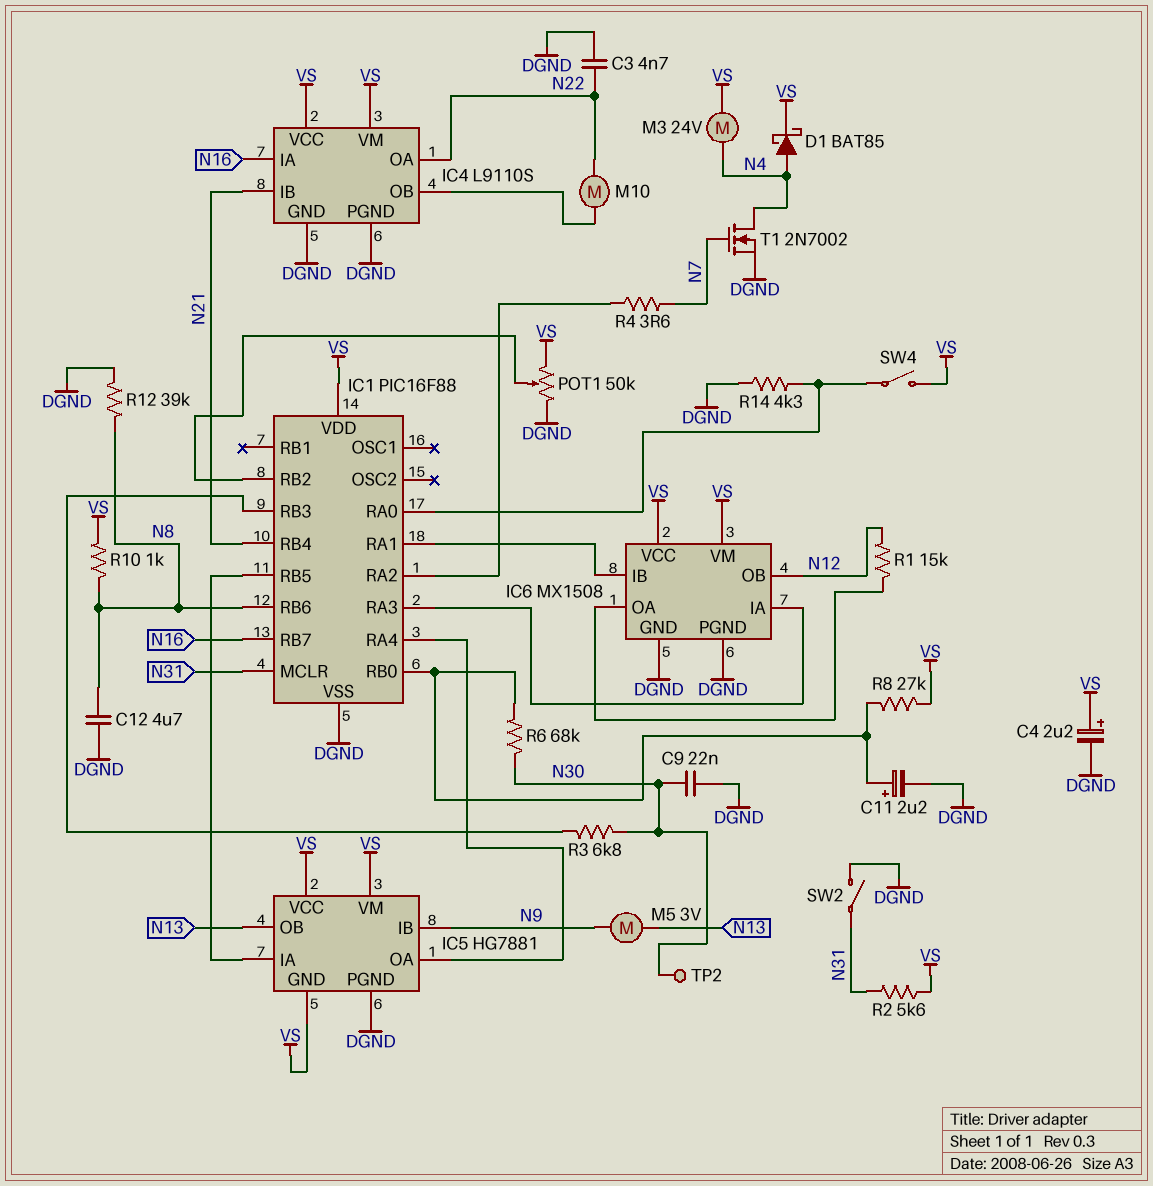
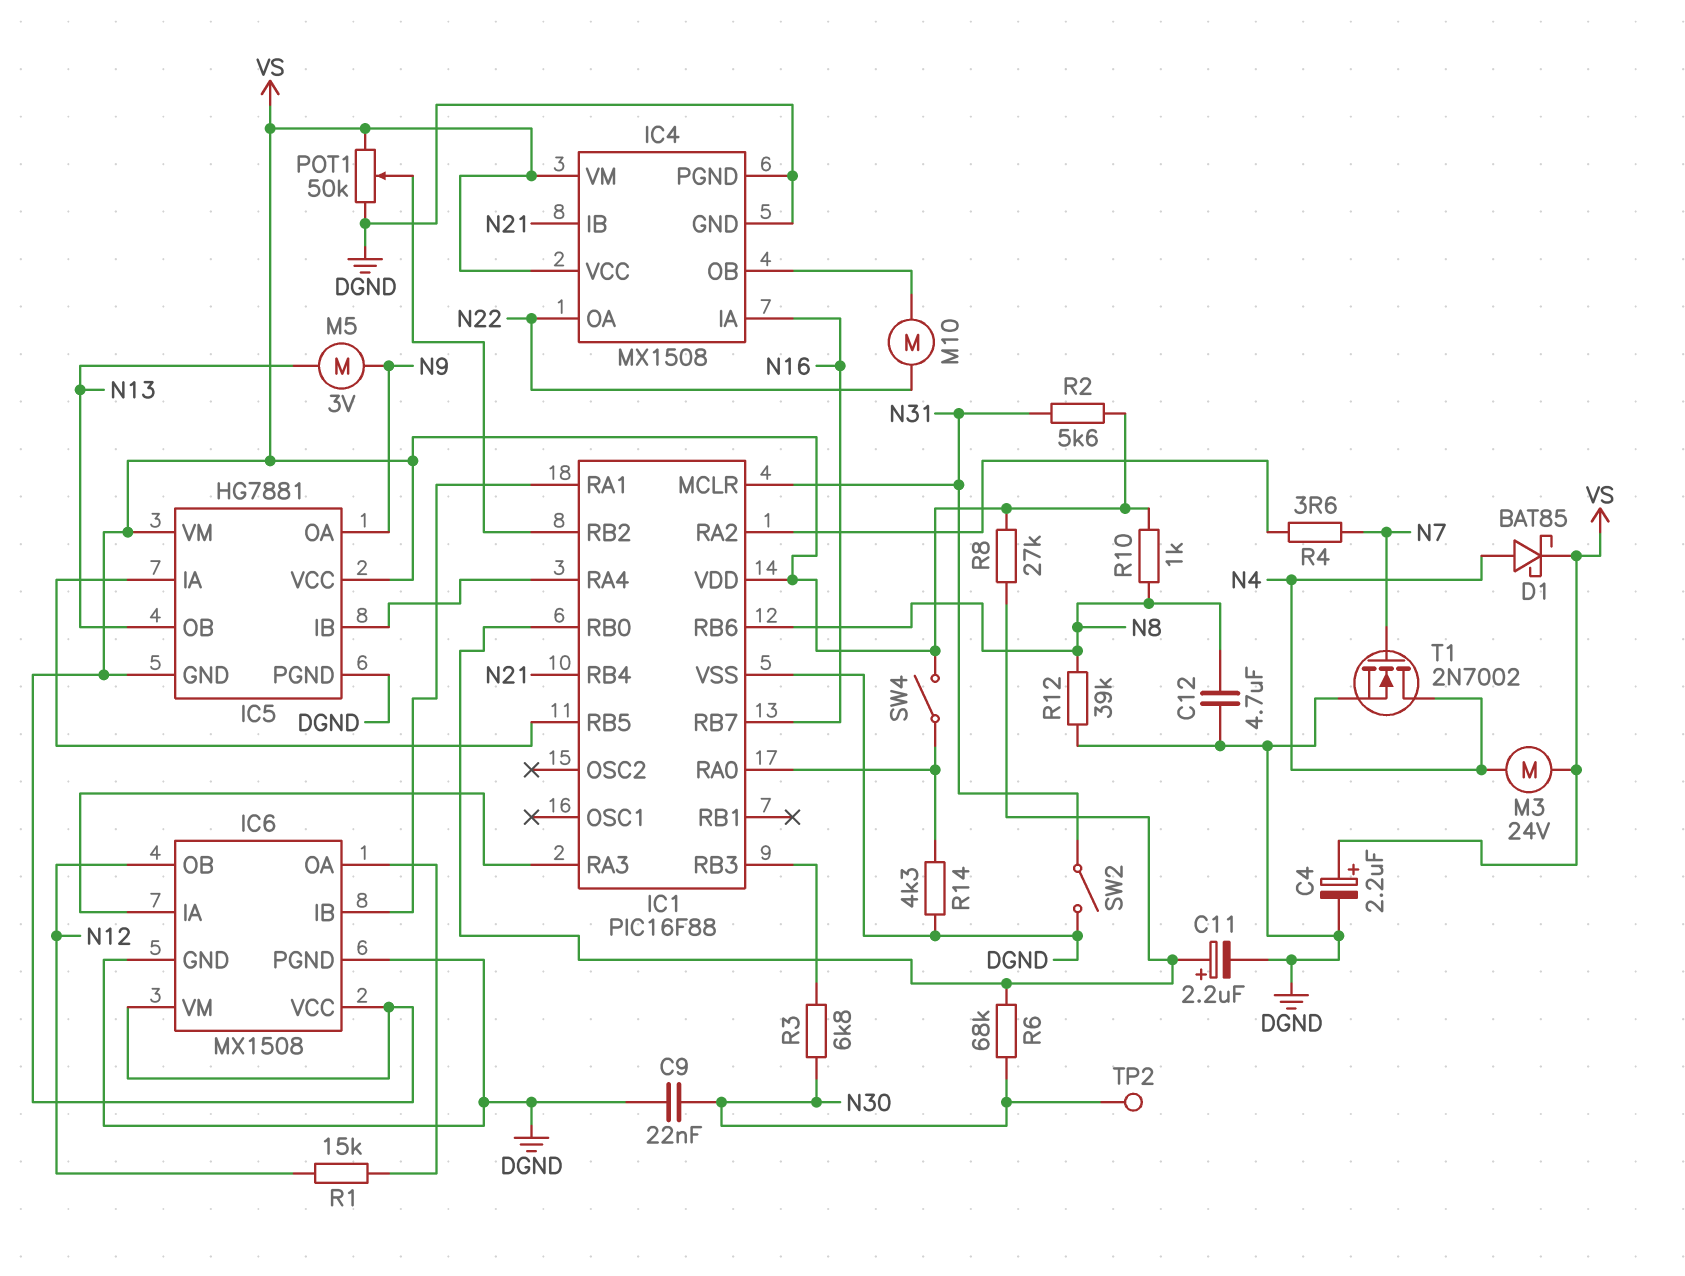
C3: 4.7nF (DGND, N22) -> none
IC4: L9110S -> MX1508
IC5 pin IB: N9 -> IC1/RA4
IC5 pin OA: IC1/RA4 -> N9

